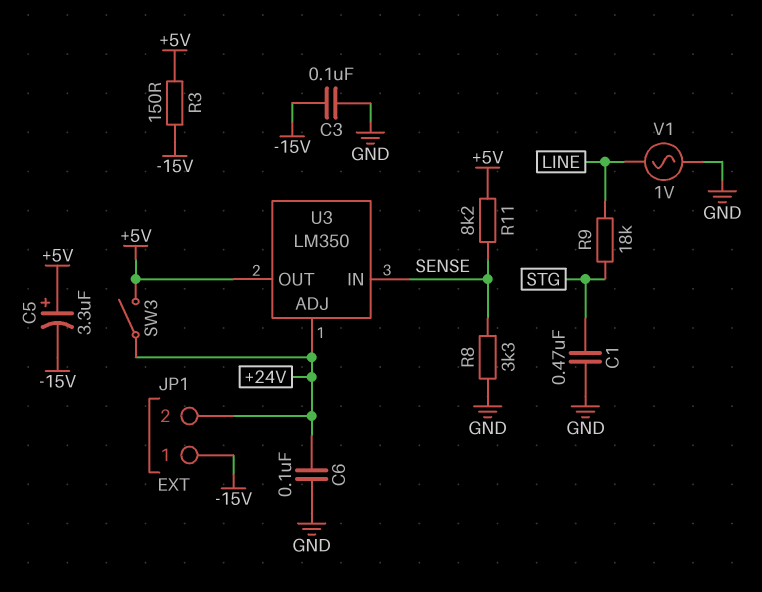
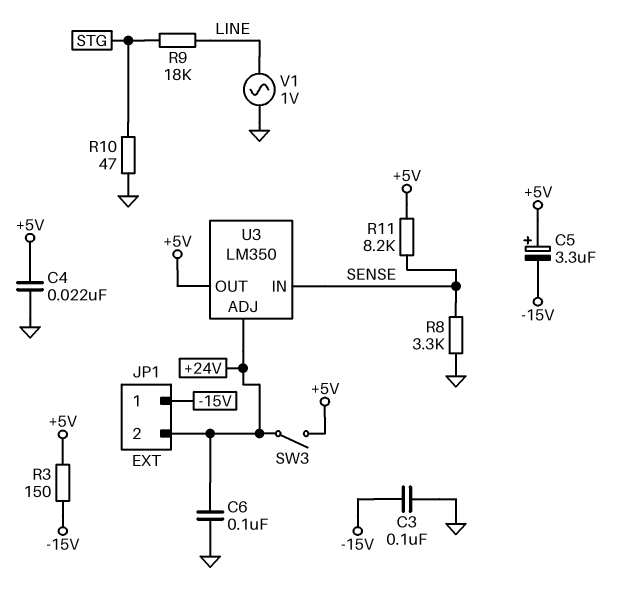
C1: 470nF (GND, STG) -> none
C4: none -> 22nF (+5V, GND)
R10: none -> 47 (GND, STG)

